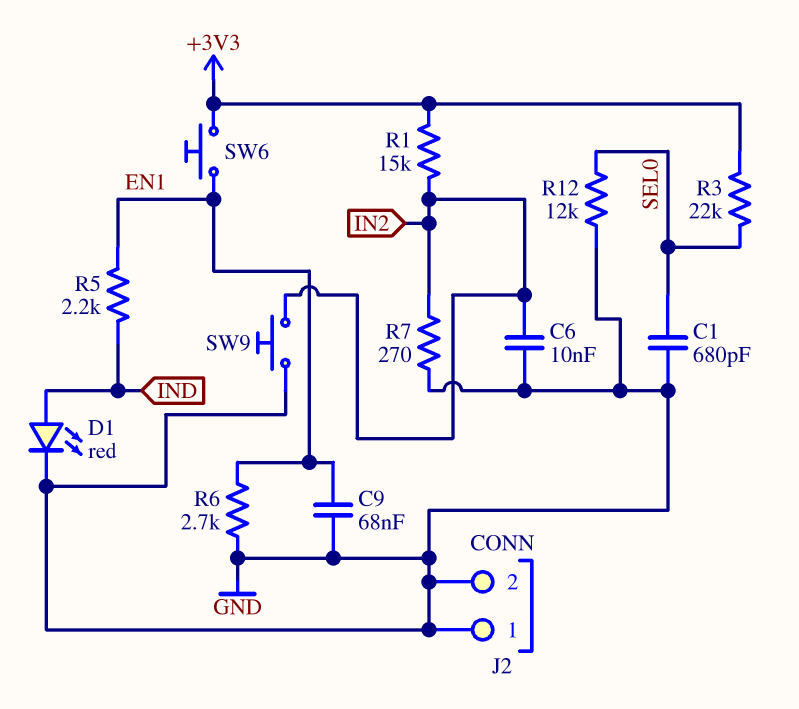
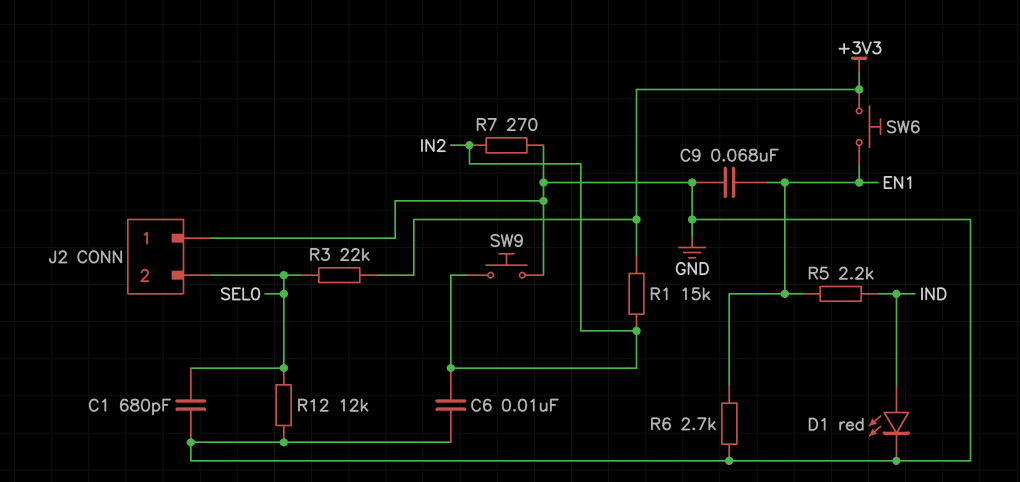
J2 pin 2: GND -> SEL0

